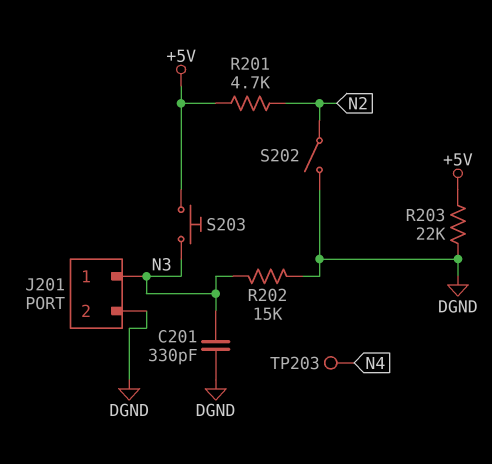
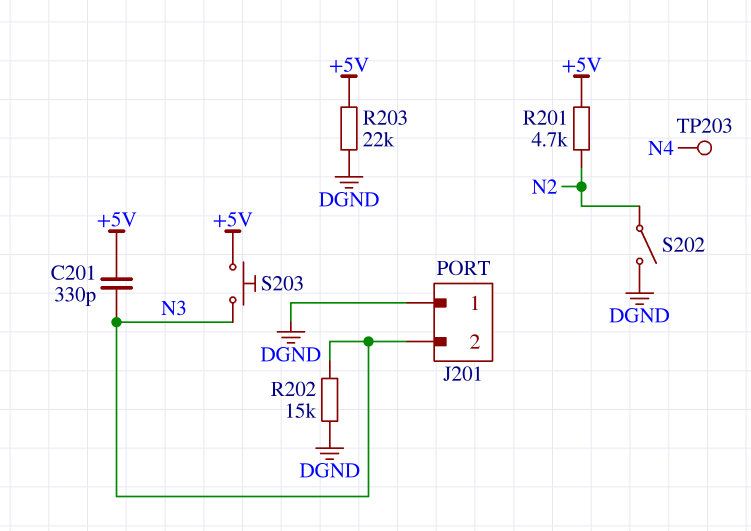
C201: 330pF (DGND, N3) -> 330pF (+5V, N3)
J201 pin 1: N3 -> DGND
J201 pin 2: DGND -> N3

